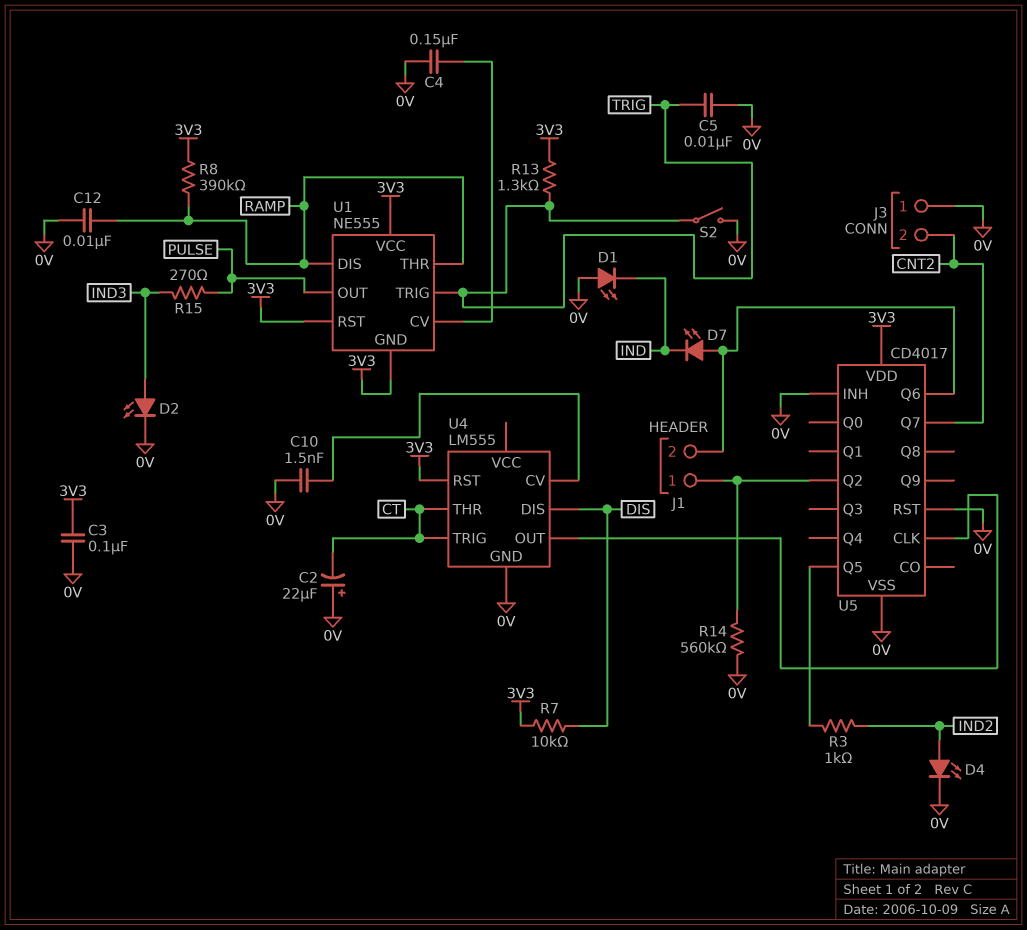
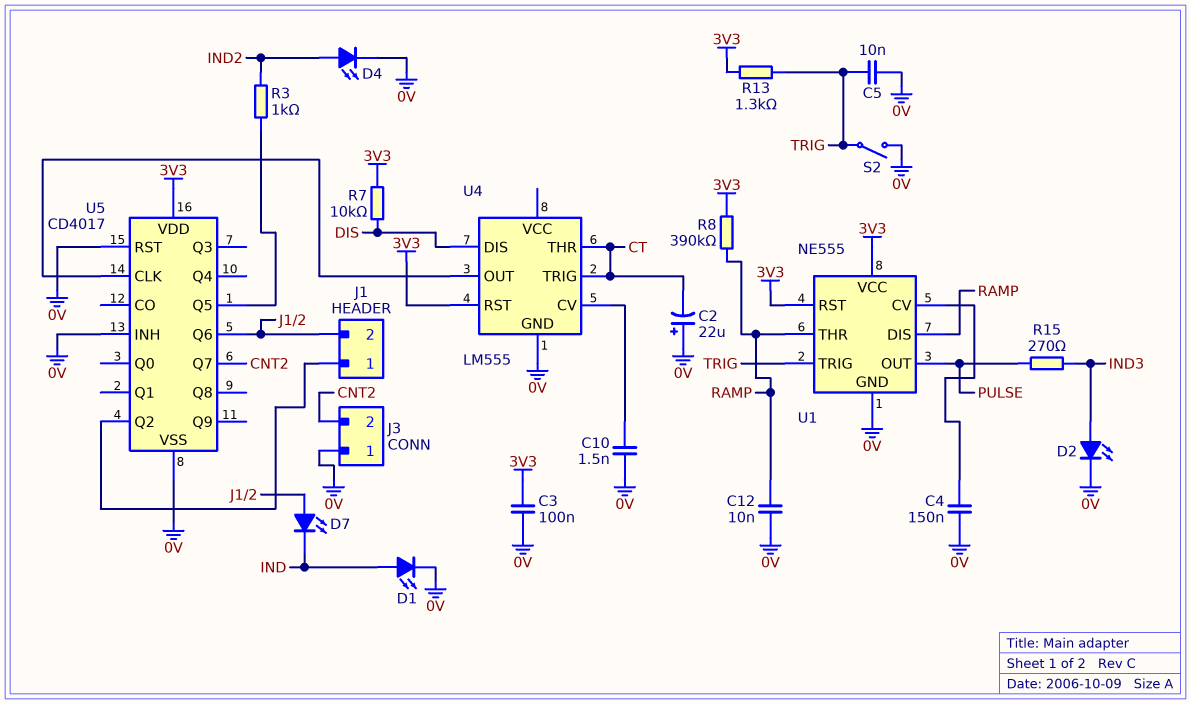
D1: LED (A 0V, K IND) -> LED (A IND, K 0V)
R14: 560k (0V, J1/1) -> none
U1 pin GND: 3V3 -> 0V

